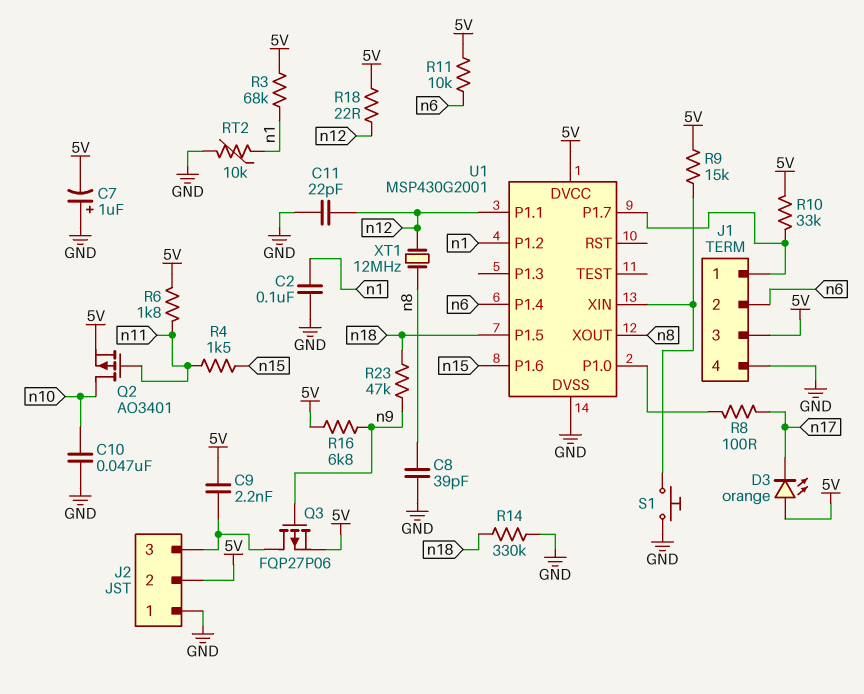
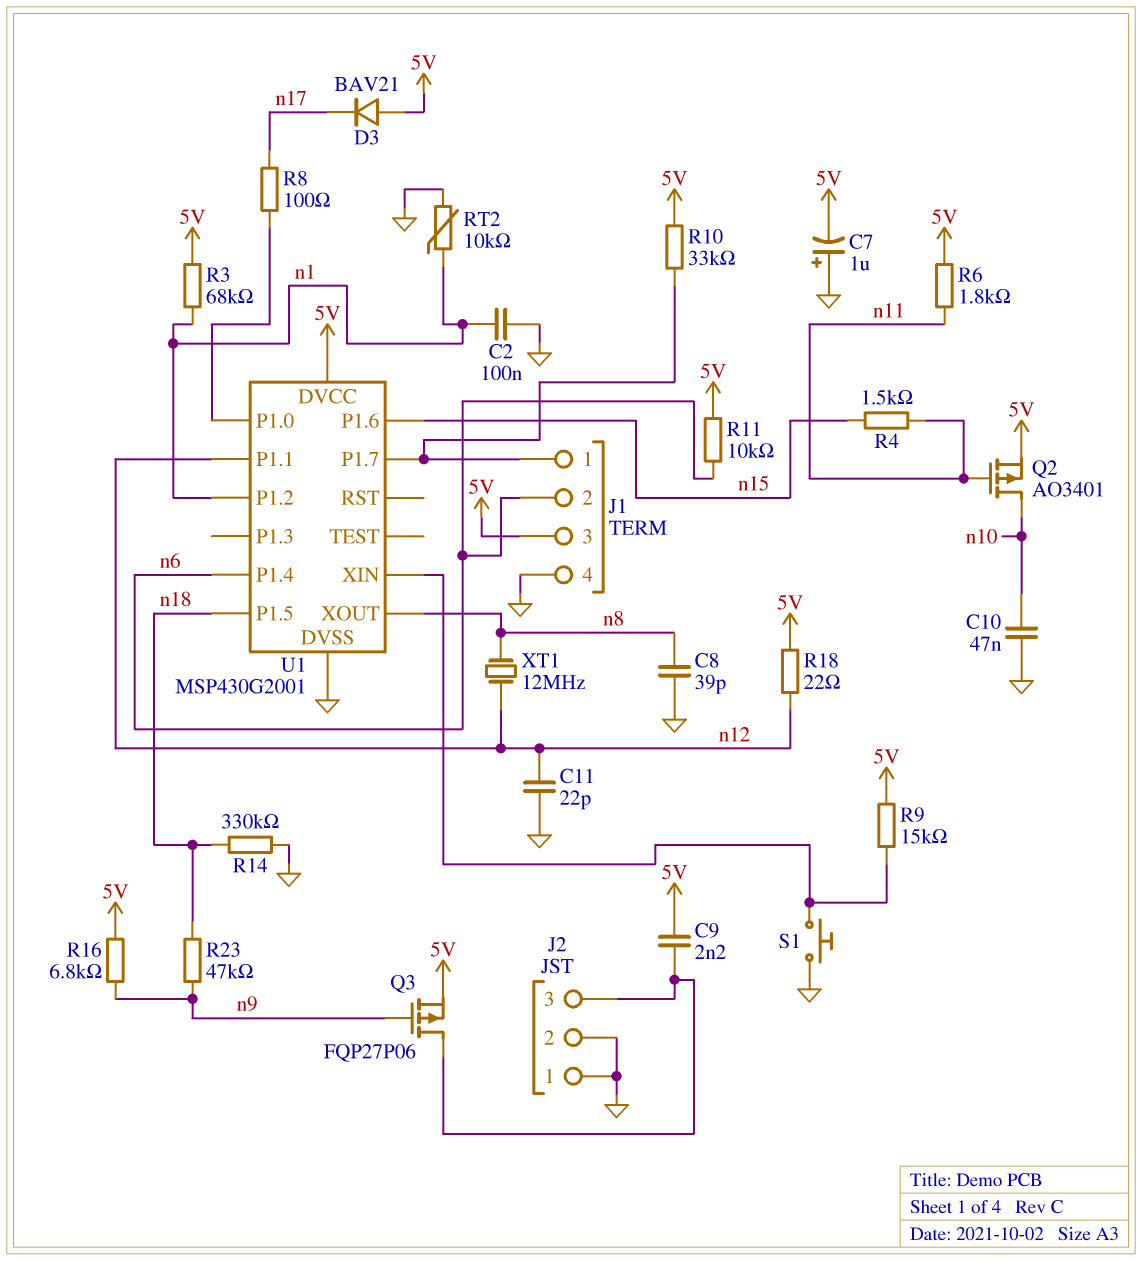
D3: LED orange (A 5V, K n17) -> diode BAV21 (A 5V, K n17)
J2 pin 2: 5V -> GND

